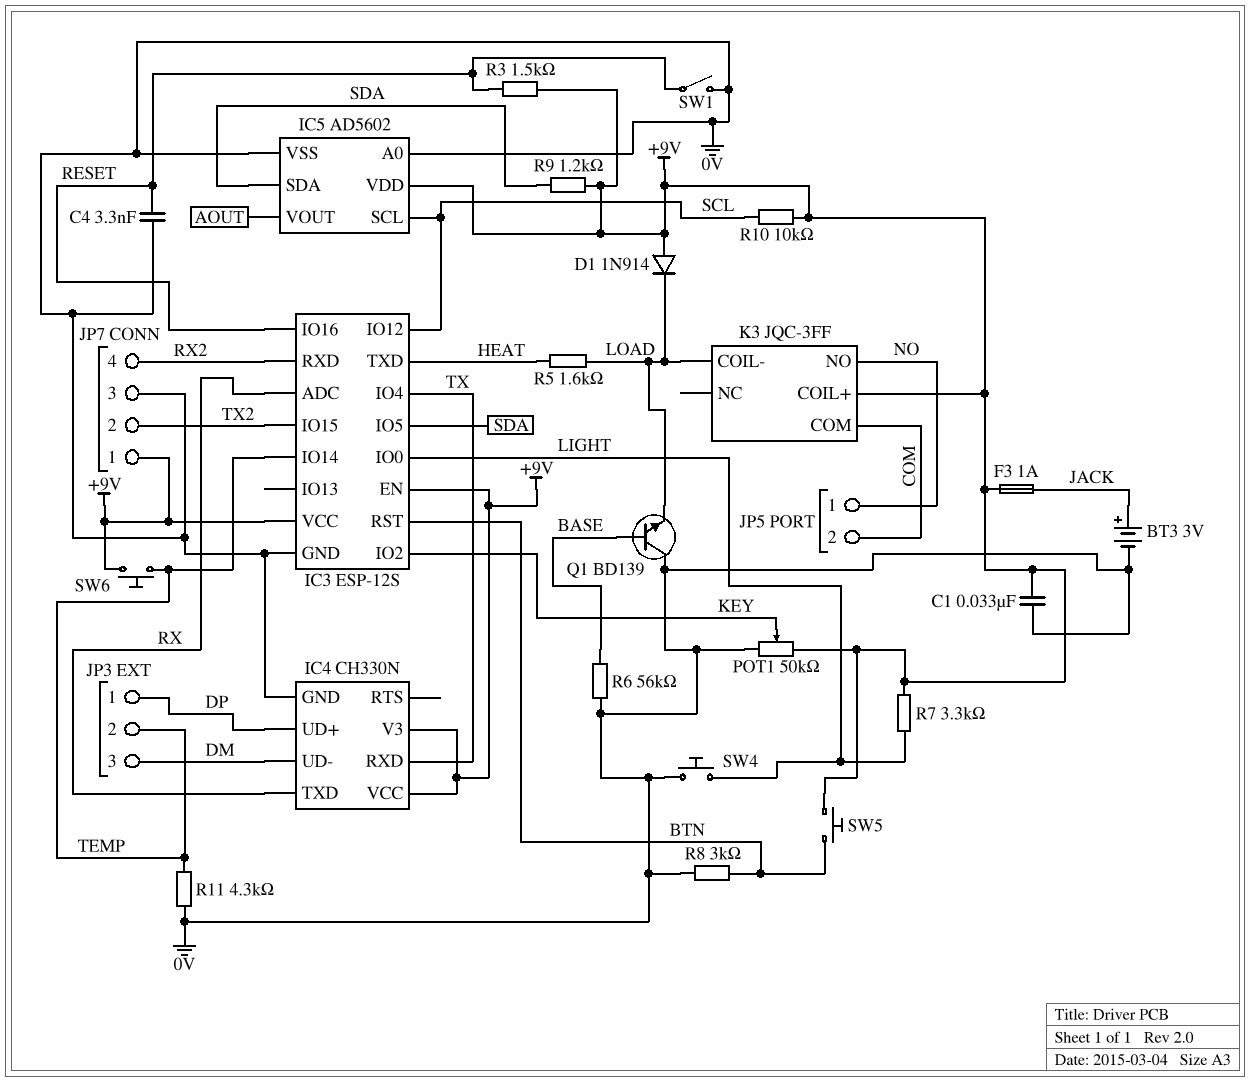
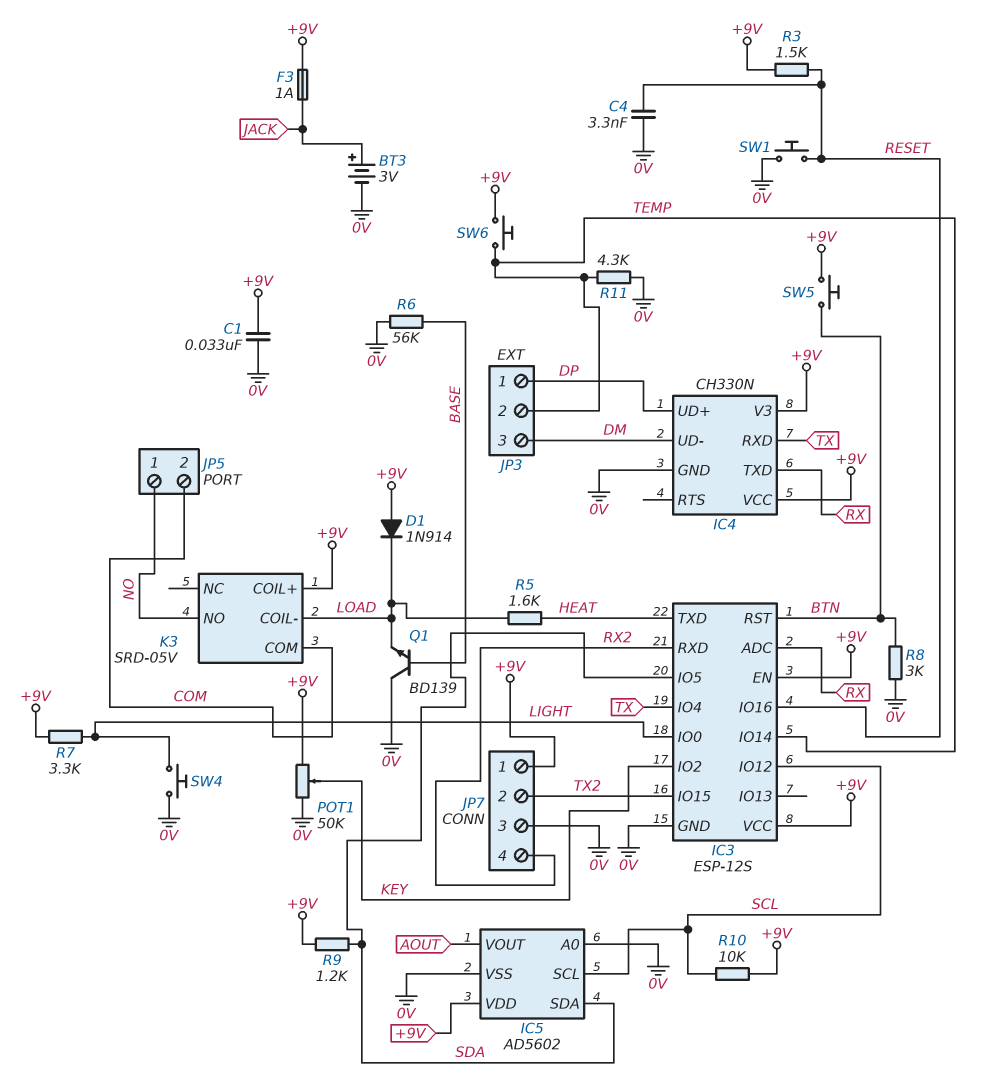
K3: JQC-3FF -> SRD-05V
SW1: switch (0V, RESET) -> button (0V, RESET)

